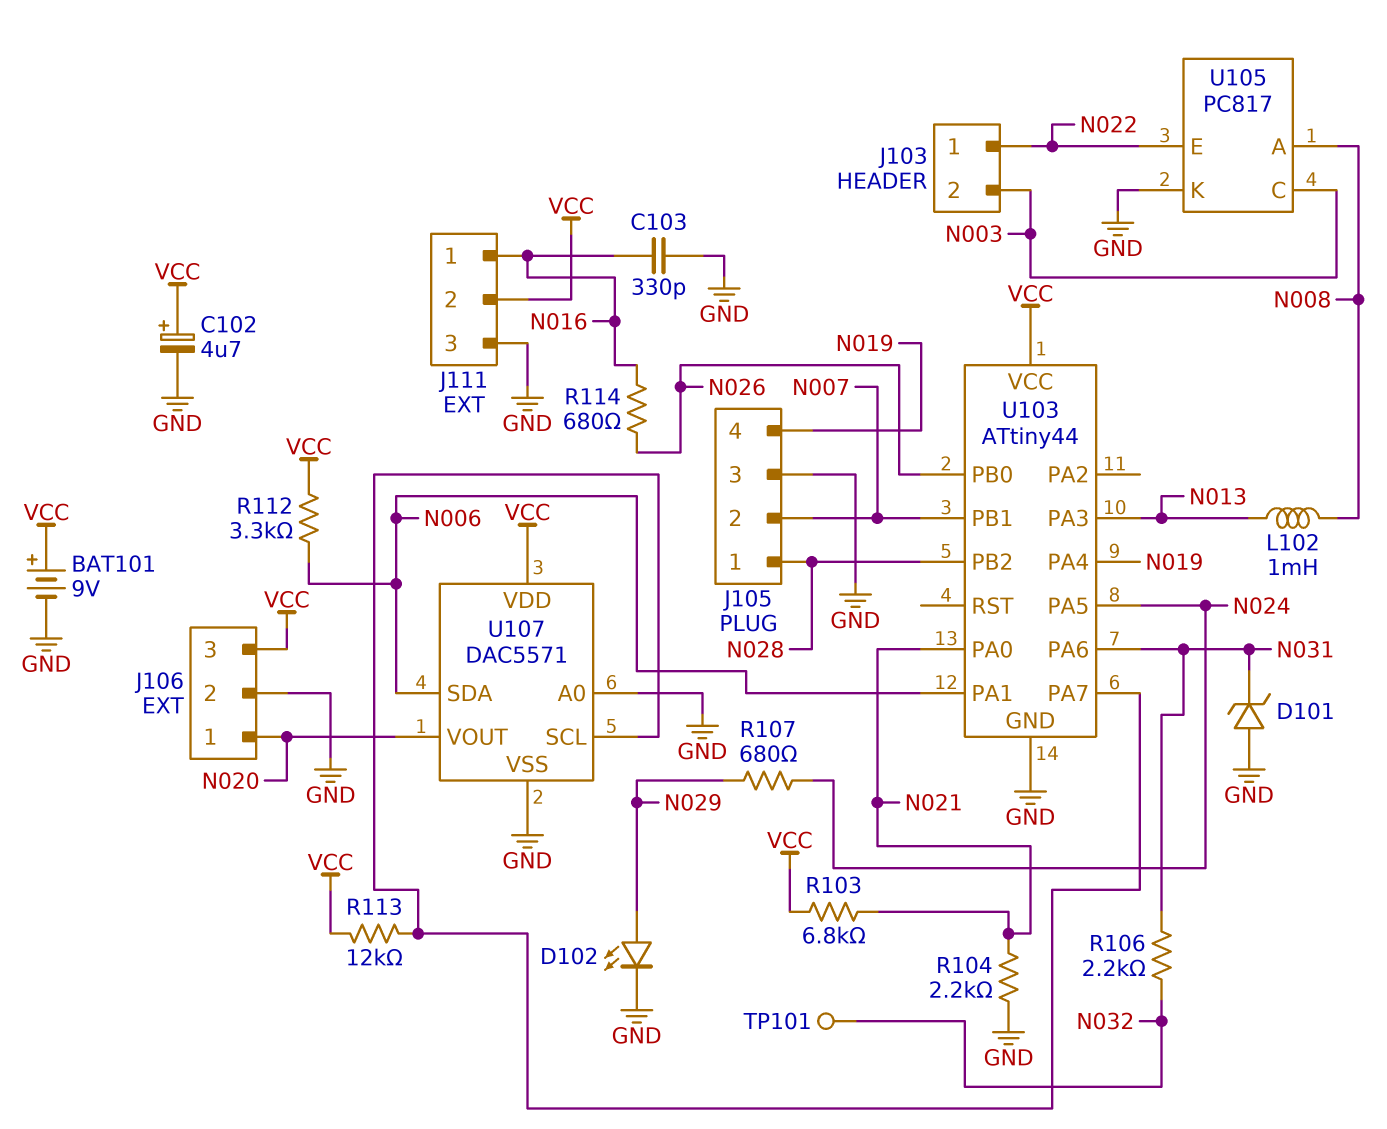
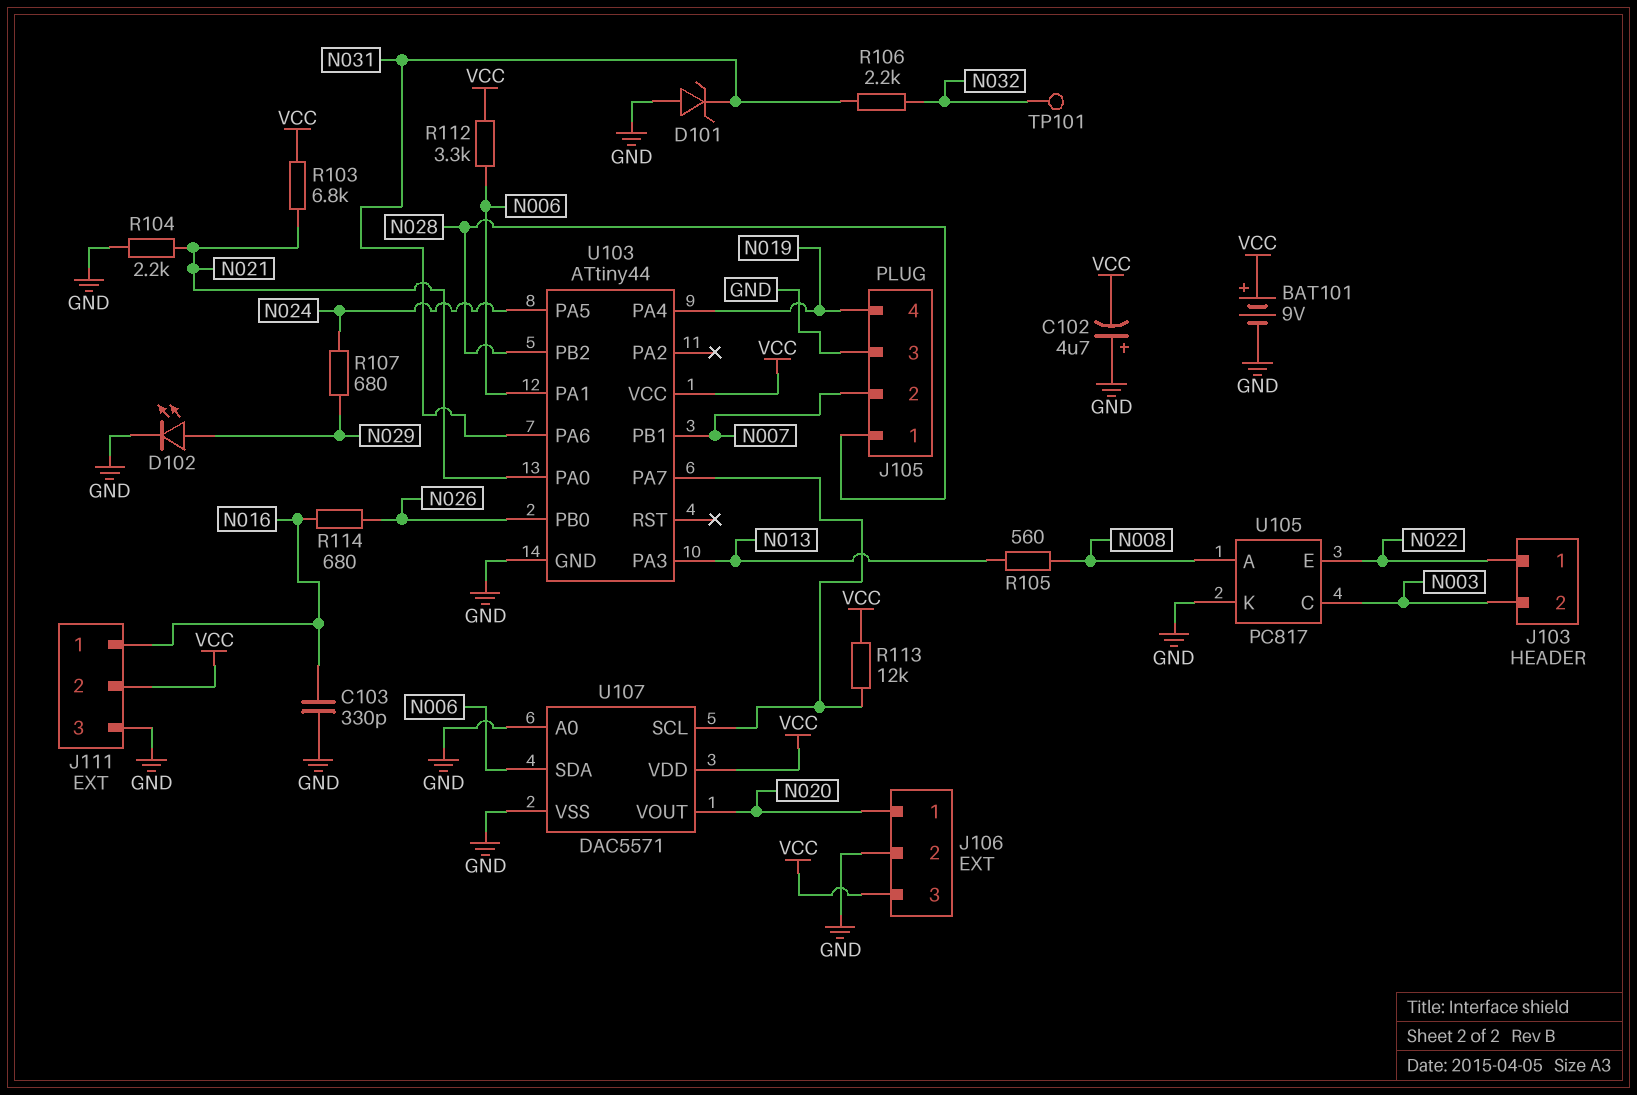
C102: 4.7uF (plus VCC, minus GND) -> 4.7uF (plus GND, minus VCC)
L102: 1mH (N008, N013) -> none
R105: none -> 560 (N008, N013)

